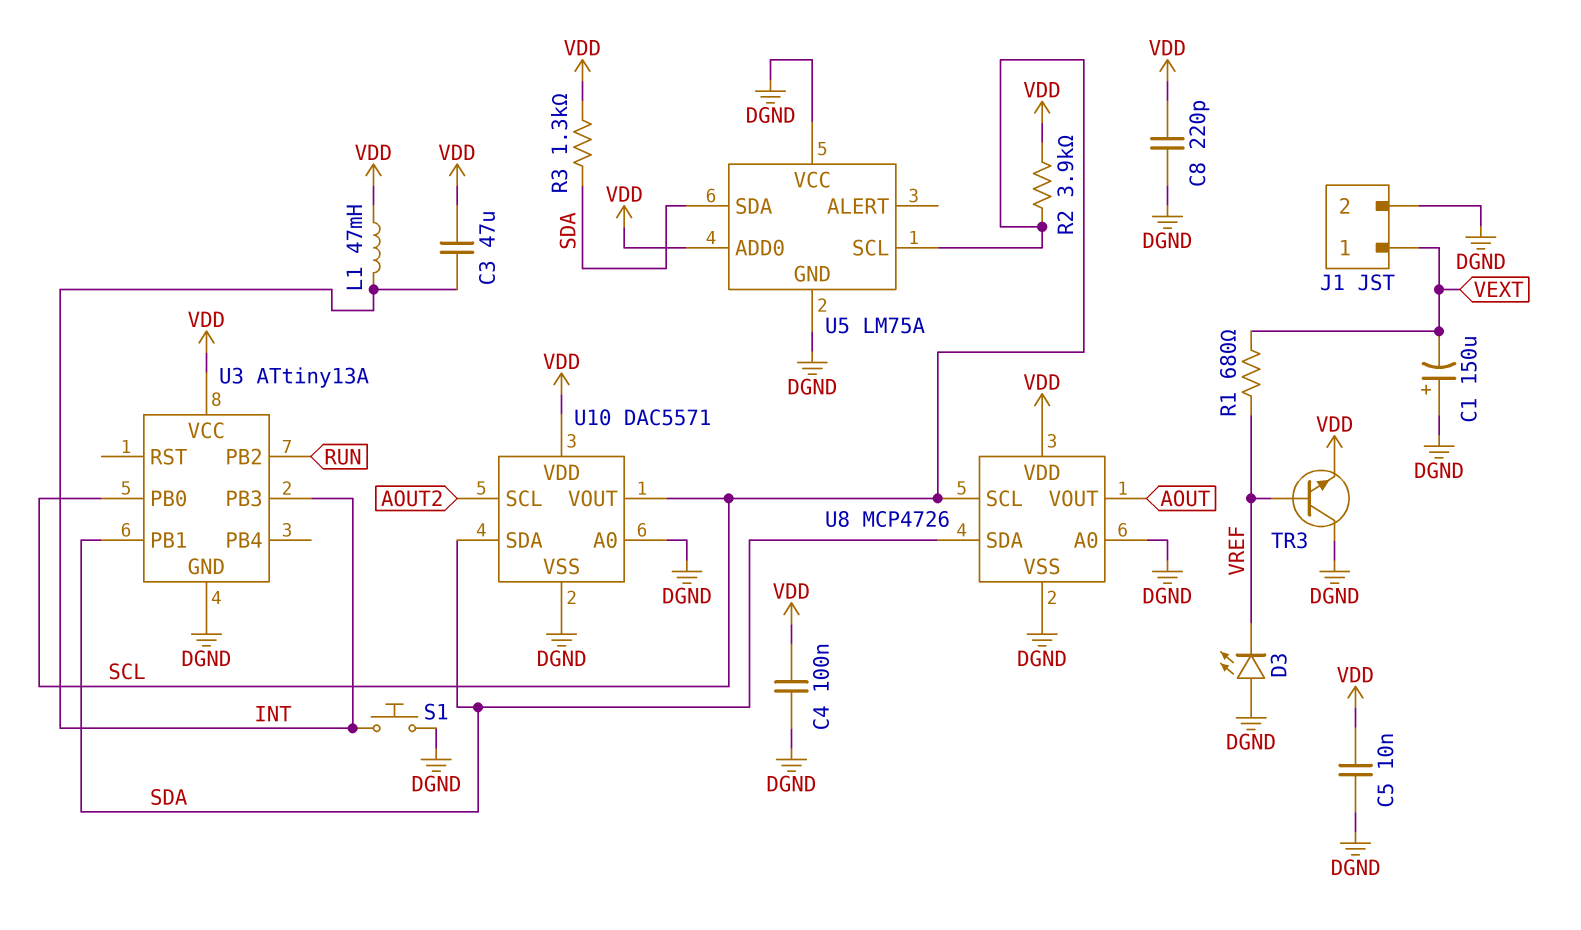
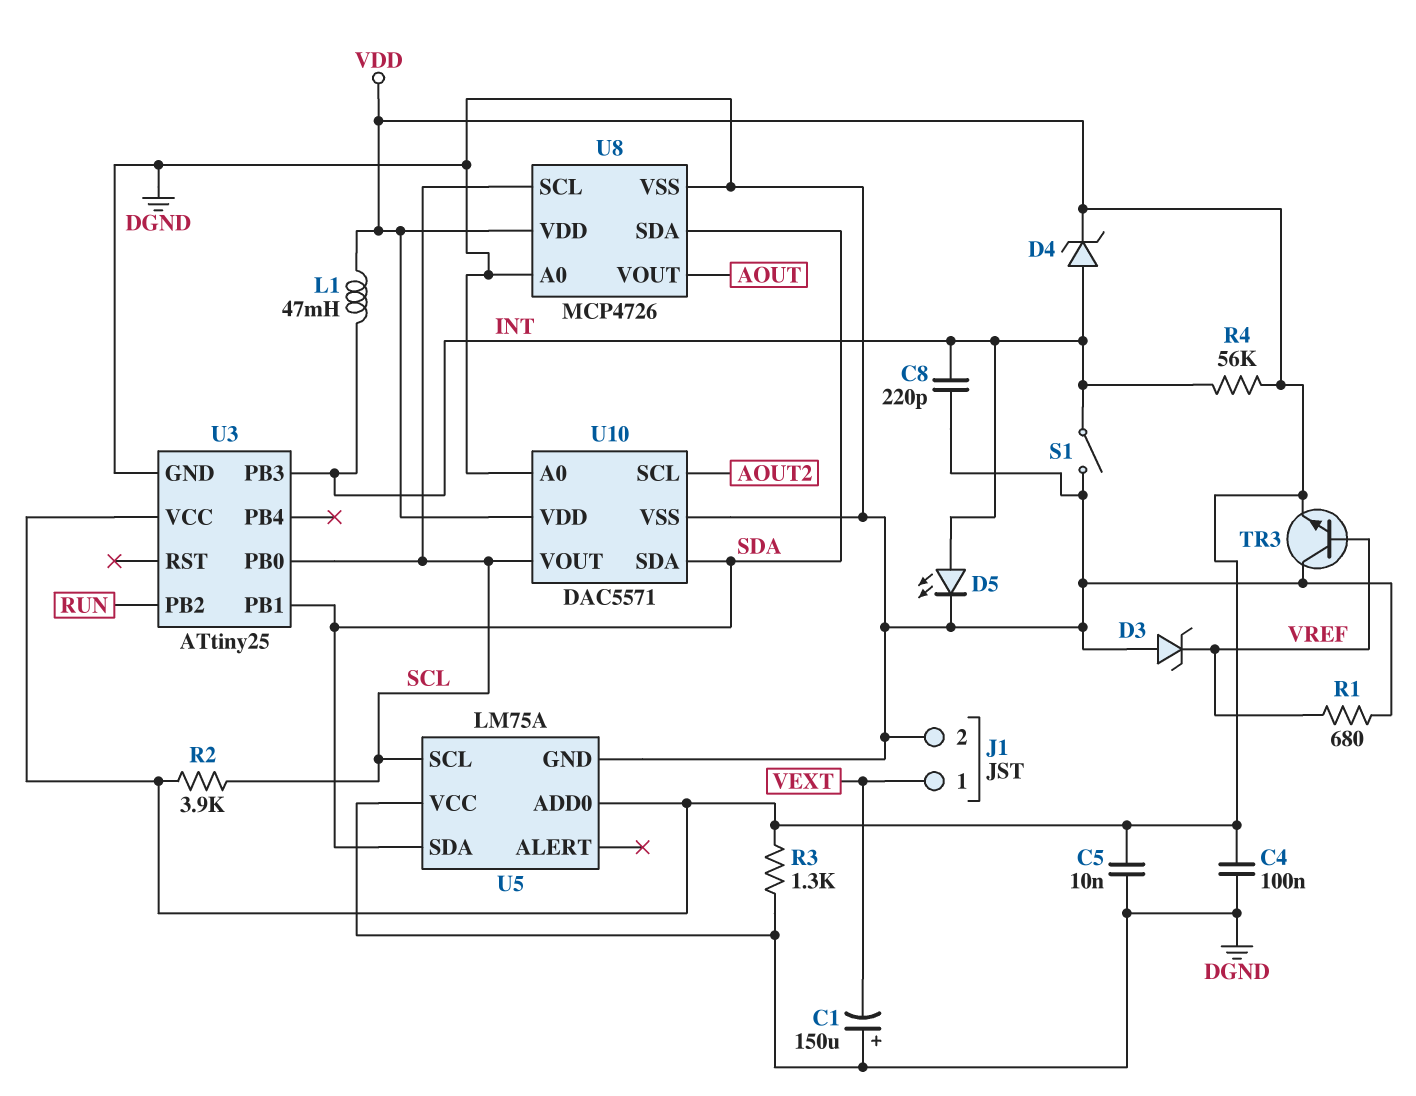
C3: 47uF (INT, VDD) -> none
C8: 220pF (DGND, VDD) -> 220pF (DGND, INT)
D3: LED (A DGND, K VREF) -> zener (A DGND, K VREF)
D4: none -> zener (A INT, K VDD)
D5: none -> LED (A INT, K DGND)
R1: 680 (VEXT, VREF) -> 680 (DGND, VREF)
R3: 1.3k (SDA, VDD) -> 1.3k (DGND, VDD)
R4: none -> 56k (INT, VDD)
S1: button (DGND, INT) -> switch (DGND, INT)
U3: ATtiny13A -> ATtiny25

